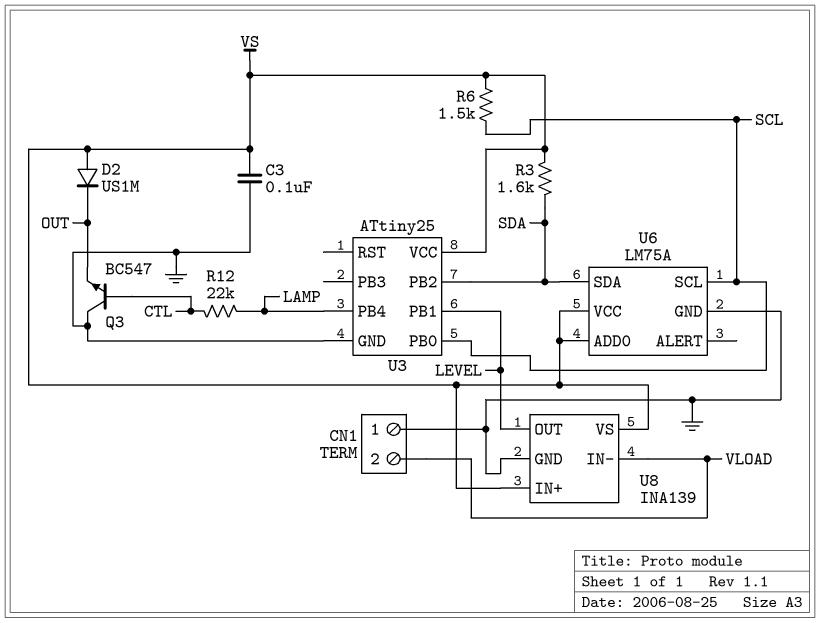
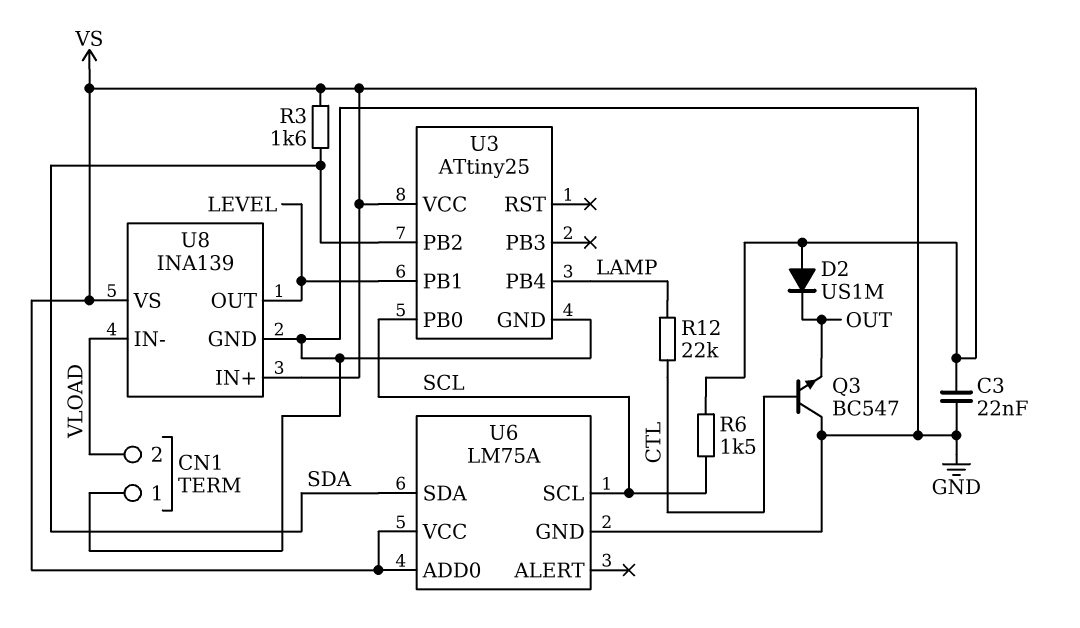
C3: 100nF (GND, VS) -> 22nF (GND, VS)

